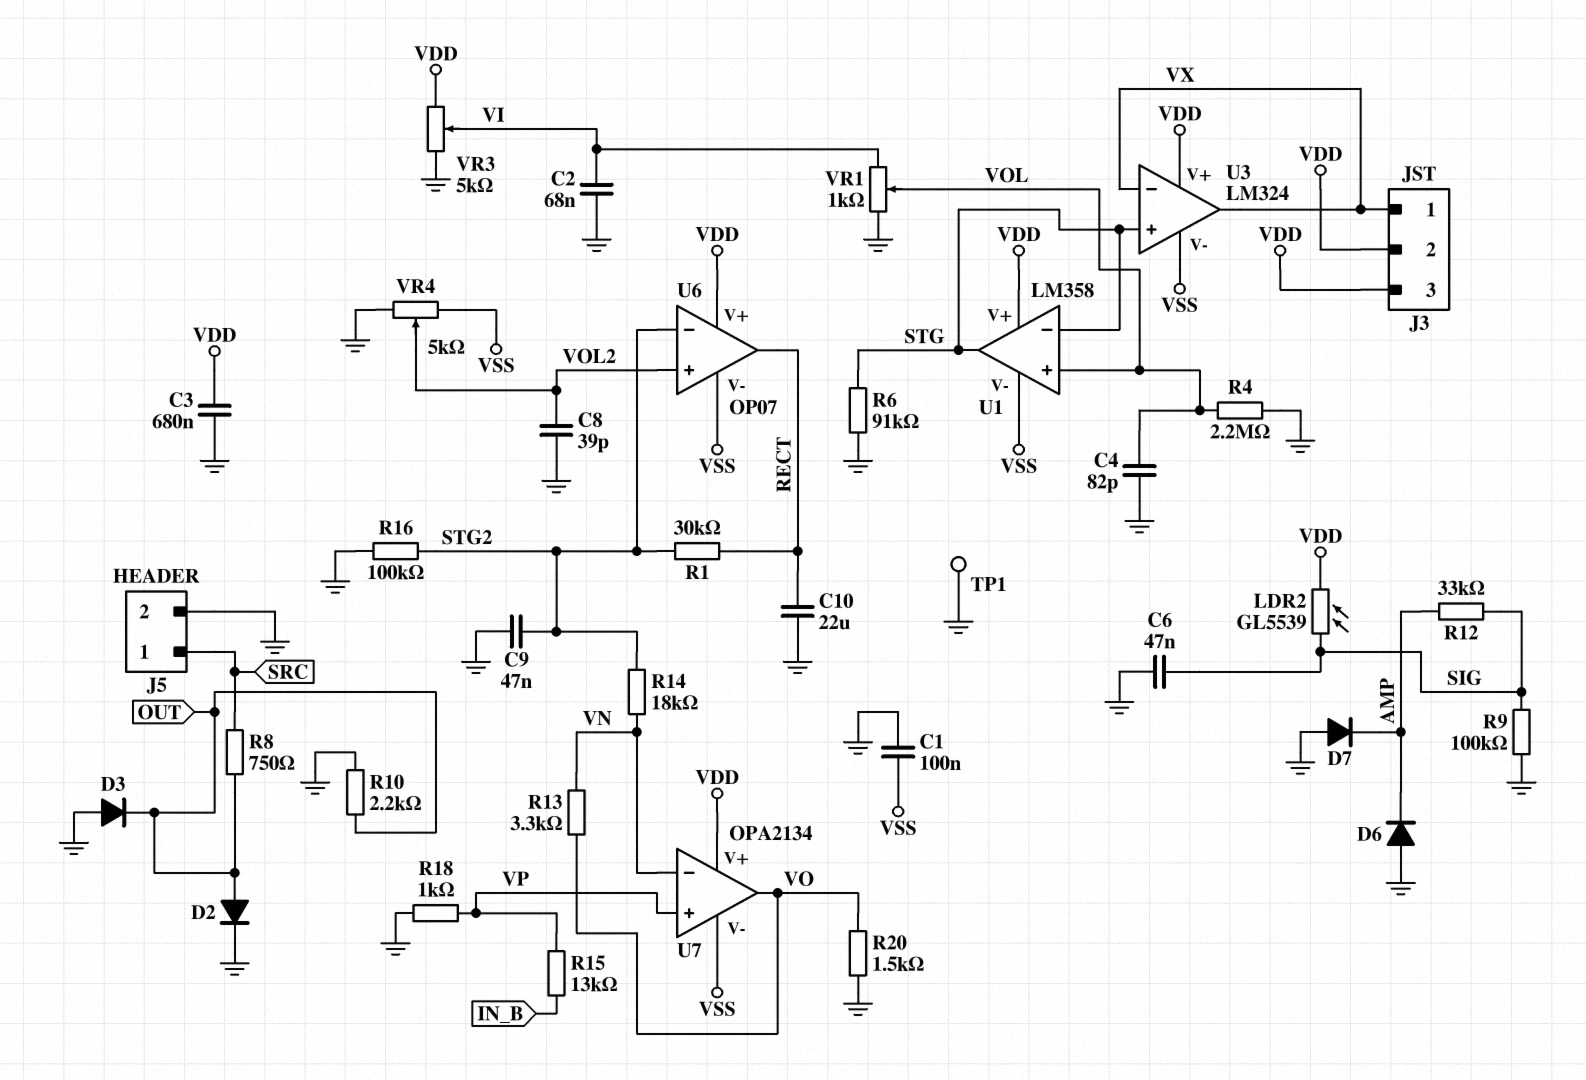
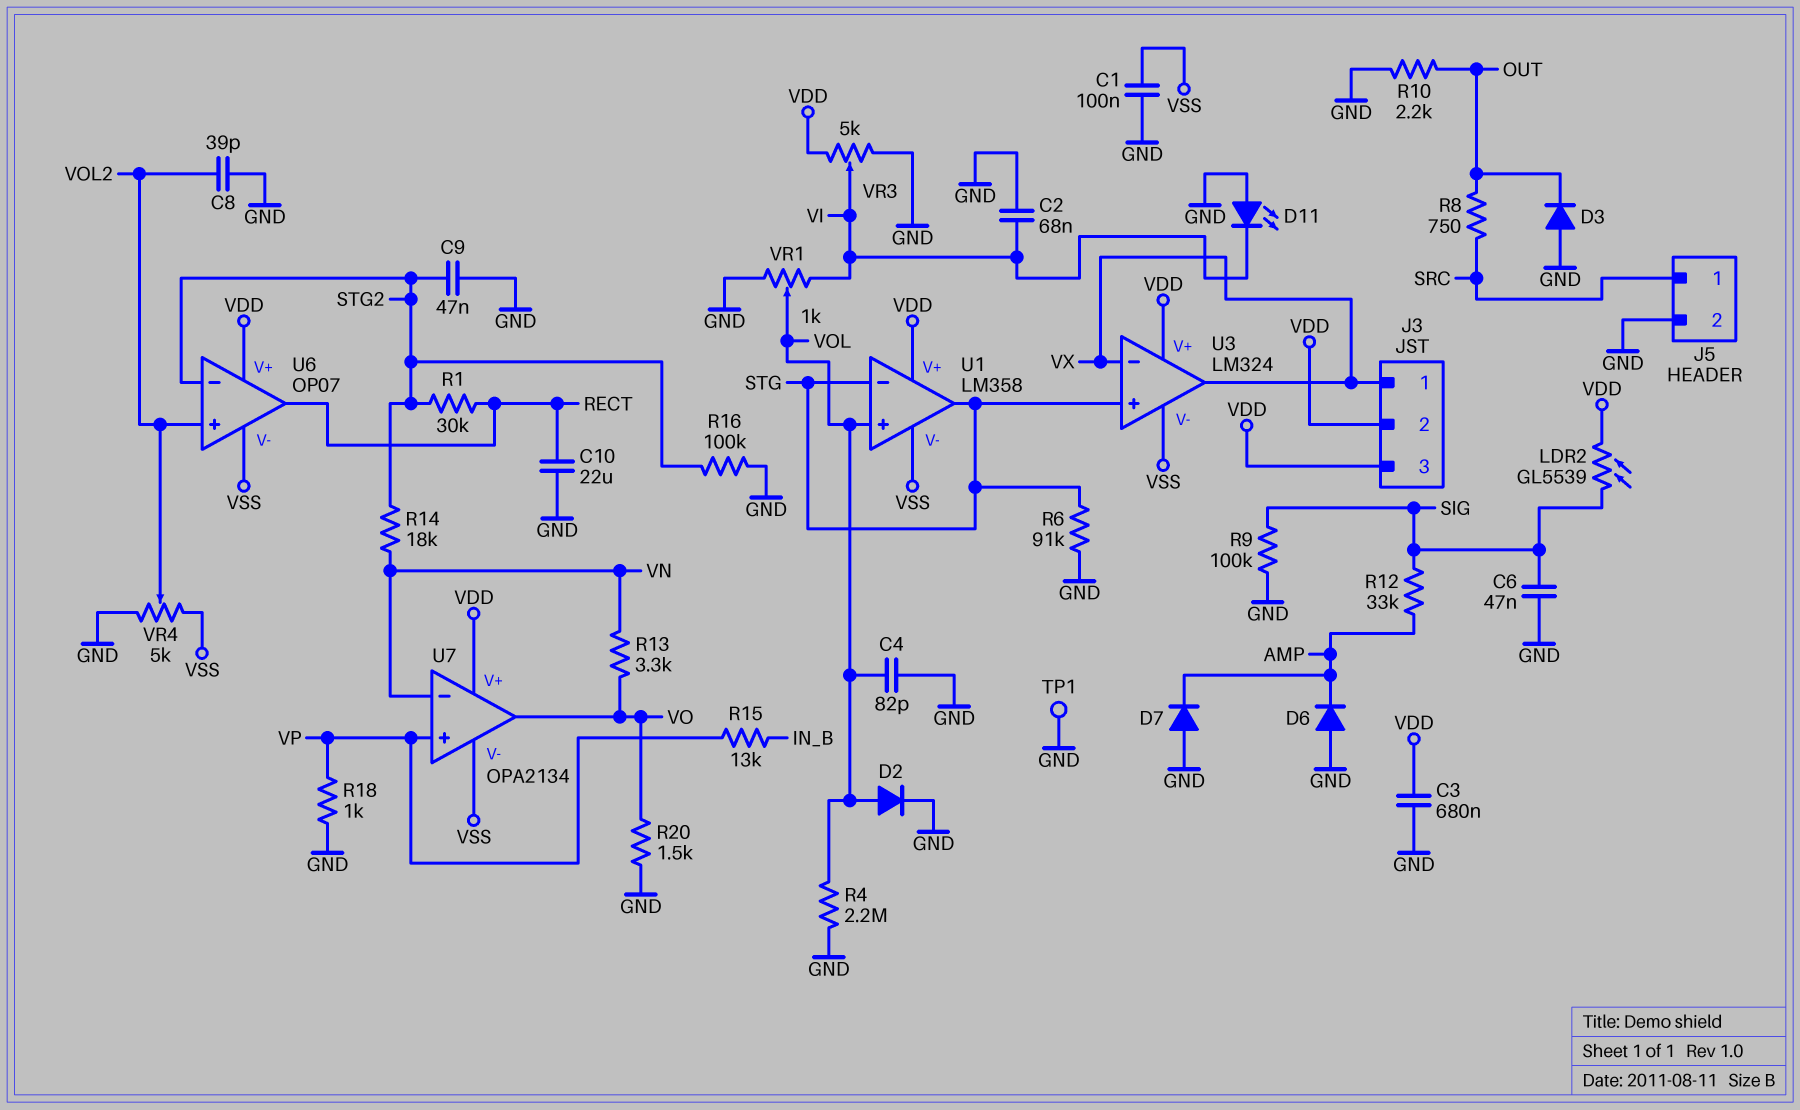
D2: diode (A OUT, K GND) -> diode (A VOL, K GND)
D11: none -> LED (A GND, K VI)

